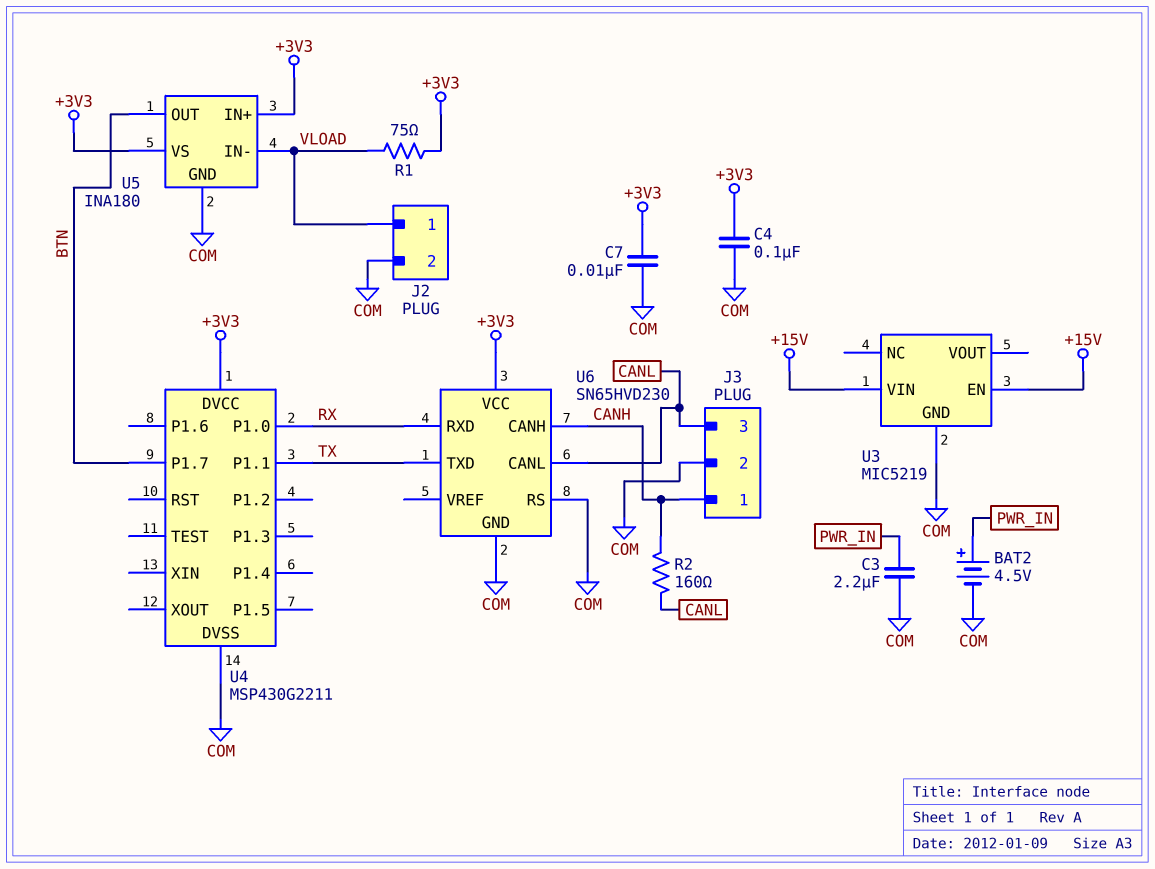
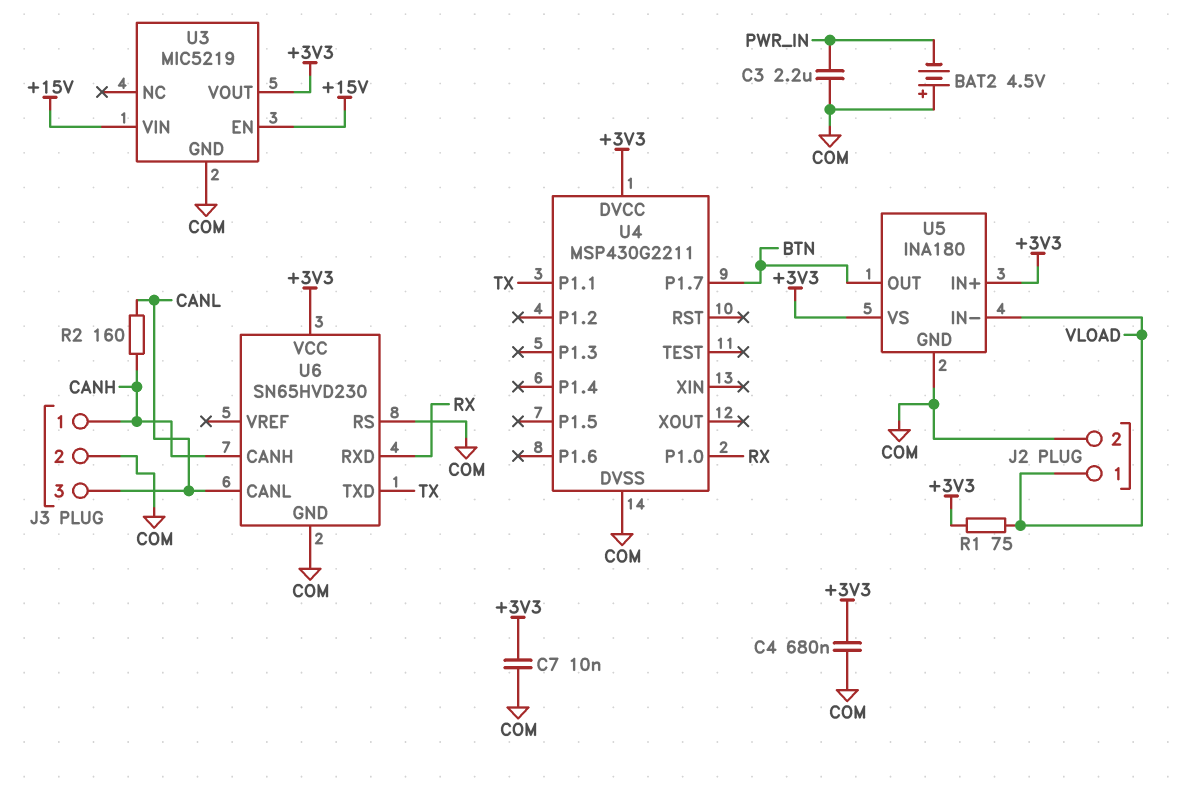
BAT2: 4.5V (plus PWR_IN, minus COM) -> 4.5V (plus COM, minus PWR_IN)
C4: 100nF (+3V3, COM) -> 680nF (+3V3, COM)
U3 pin VOUT: none -> +3V3

